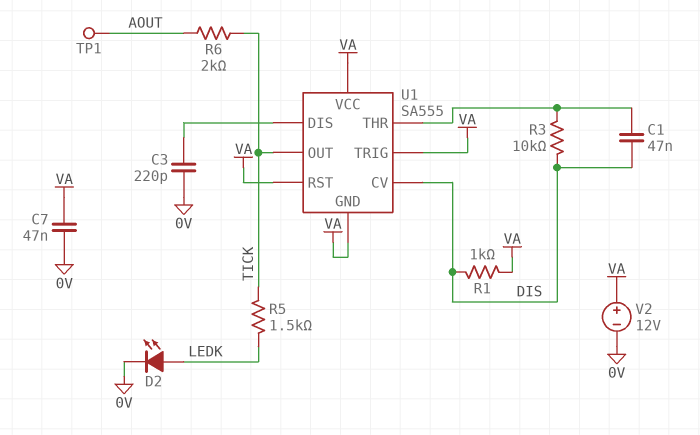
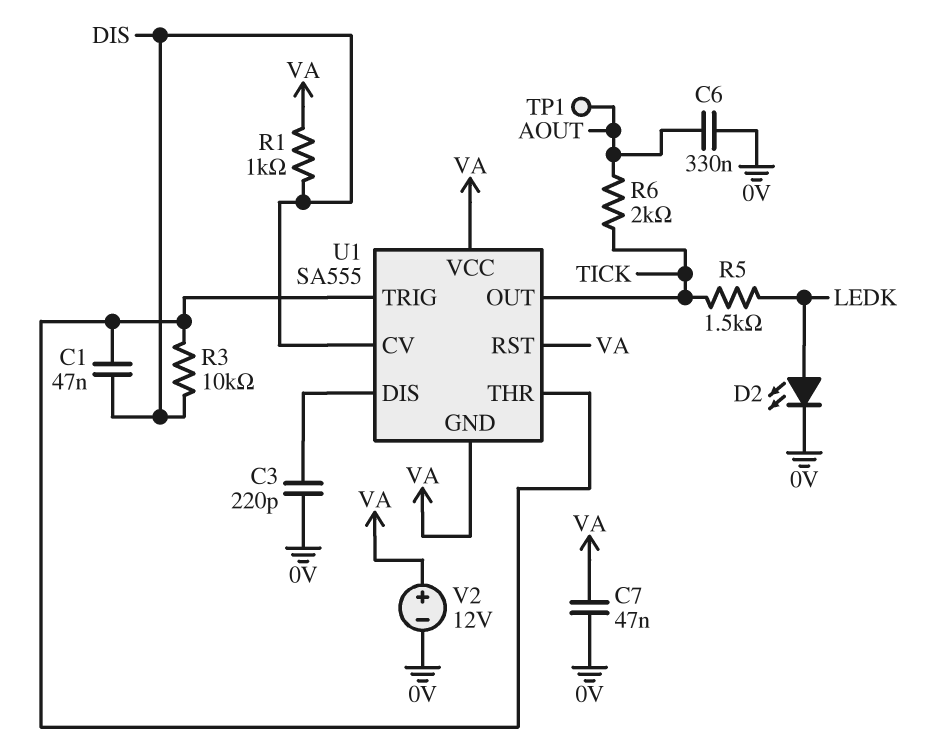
C6: none -> 330nF (0V, AOUT)
U1 pin TRIG: VA -> U1/THR

